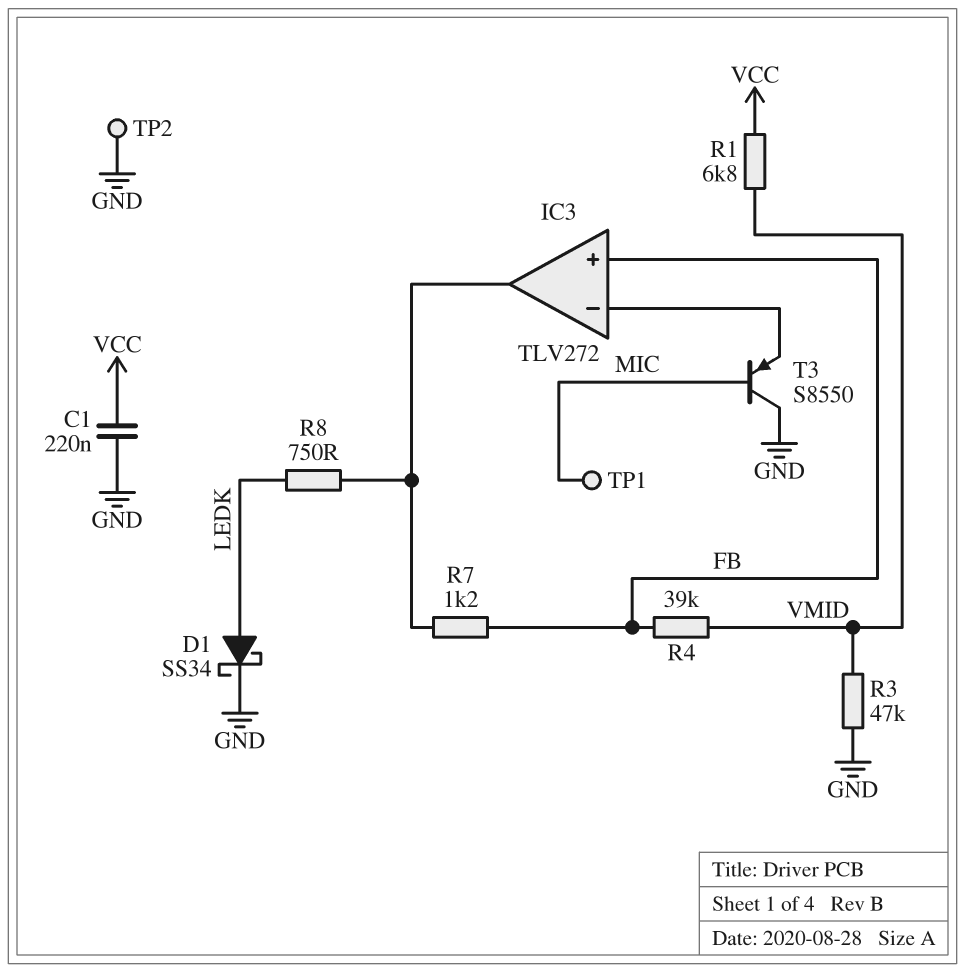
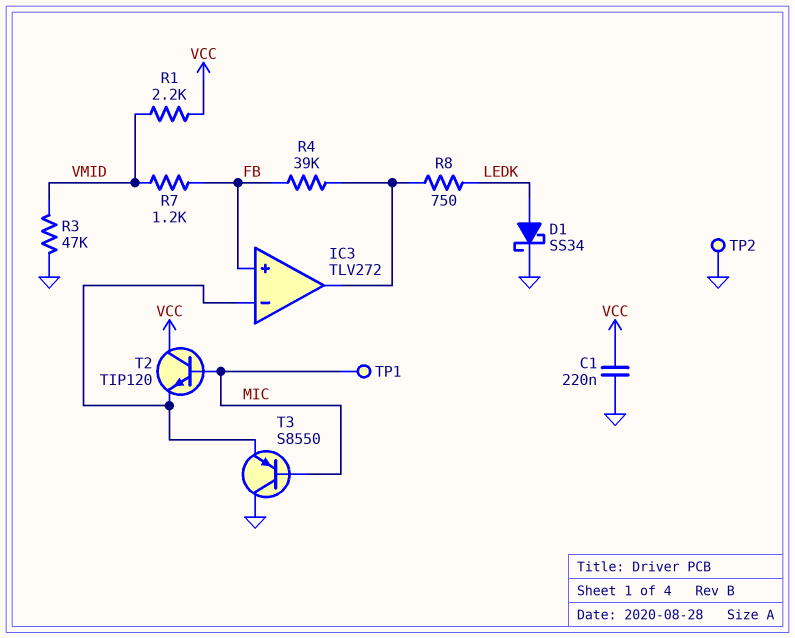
R1: 6.8k (VCC, VMID) -> 2.2k (VCC, VMID)
R4: 39k (FB, VMID) -> 39k (FB, IC3/out)
R7: 1.2k (FB, IC3/out) -> 1.2k (FB, VMID)
T2: none -> NPN TIP120 (B MIC, C VCC, E IC3/in-)

